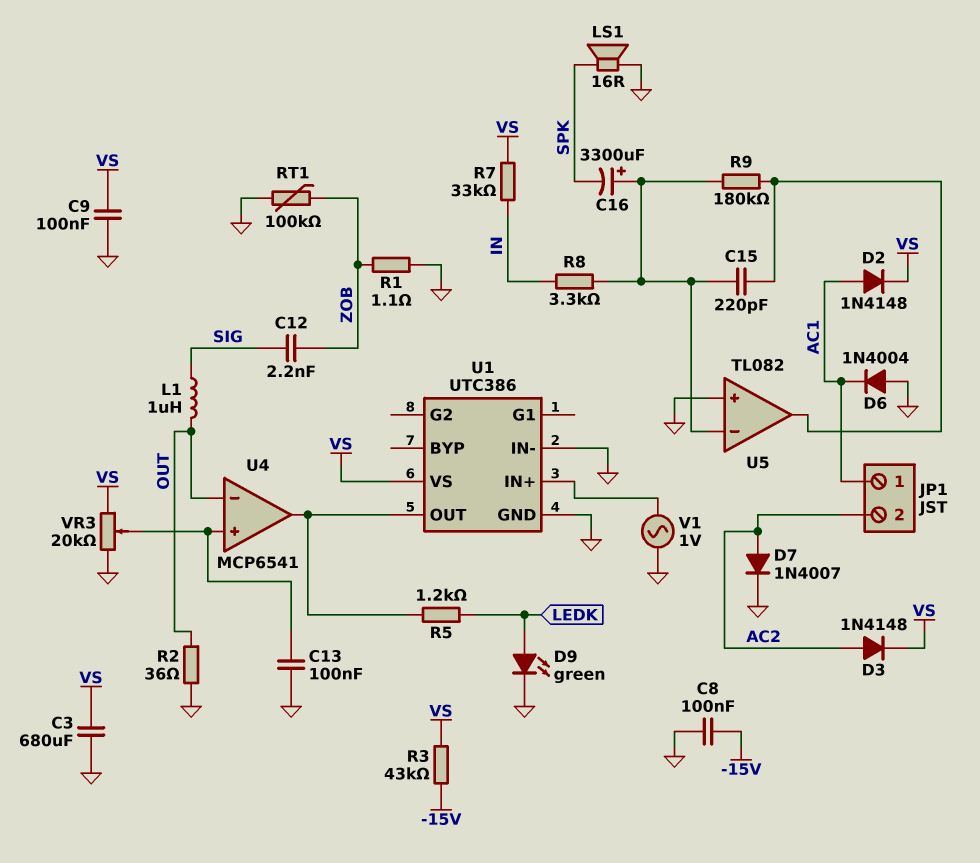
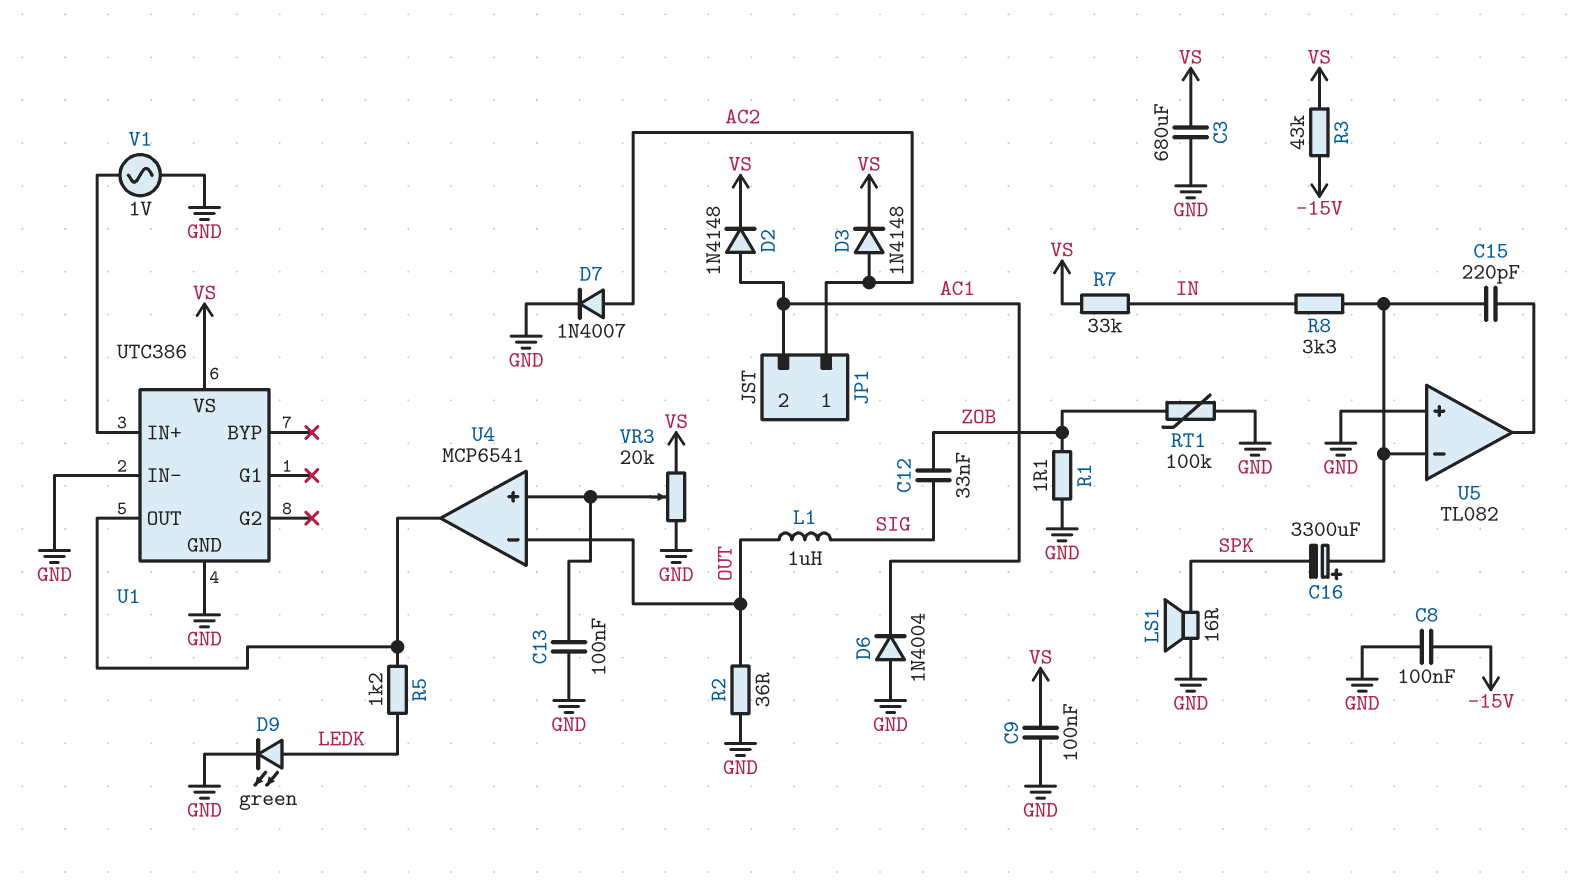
C12: 2.2nF (SIG, ZOB) -> 33nF (SIG, ZOB)
JP1 pin 1: AC1 -> AC2
JP1 pin 2: AC2 -> AC1
R9: 180k (U5/in-, U5/out) -> none

